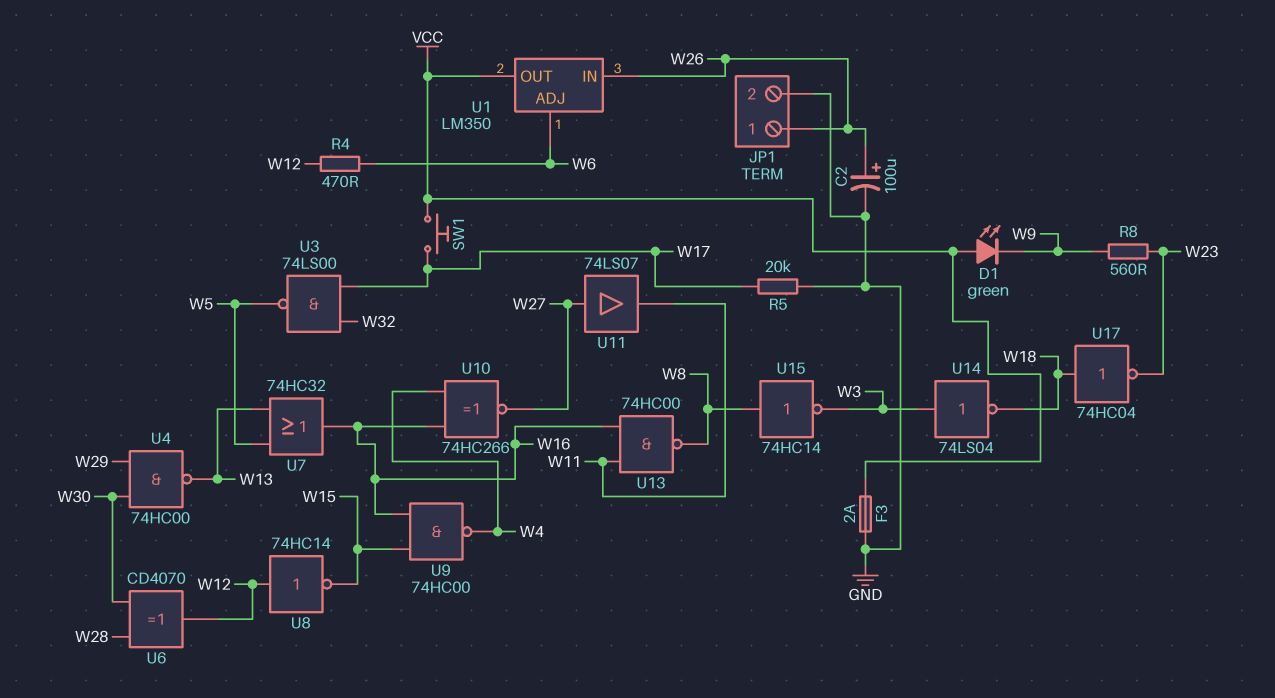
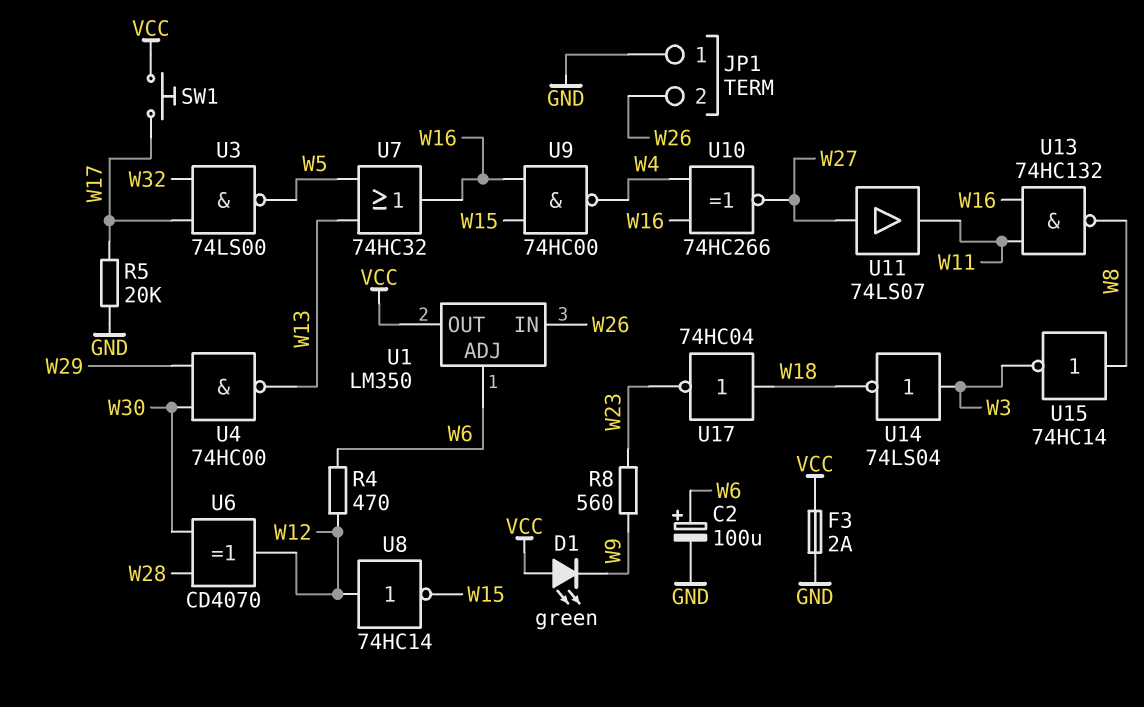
C2: 100uF (plus W26, minus GND) -> 100uF (plus W6, minus GND)
JP1 pin 1: W26 -> GND
JP1 pin 2: GND -> W26
U13: NAND 74HC00 (in W11, in W16, out W8) -> NAND 74HC132 (in W11, in W16, out W8)

